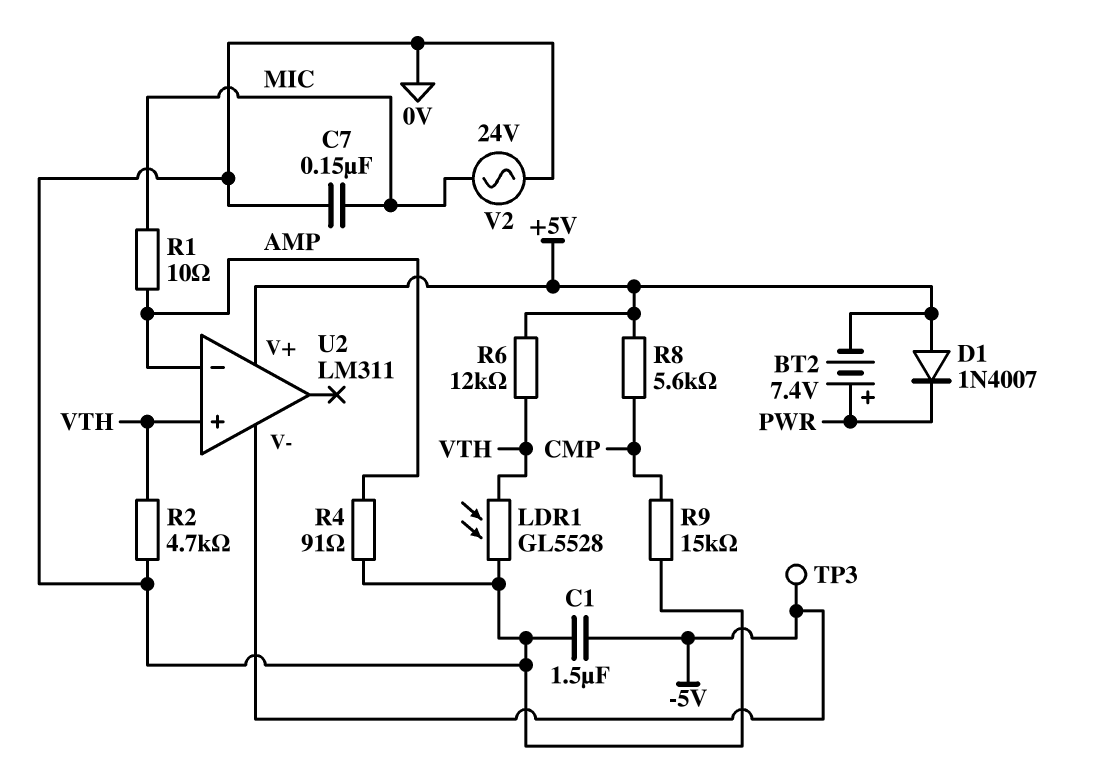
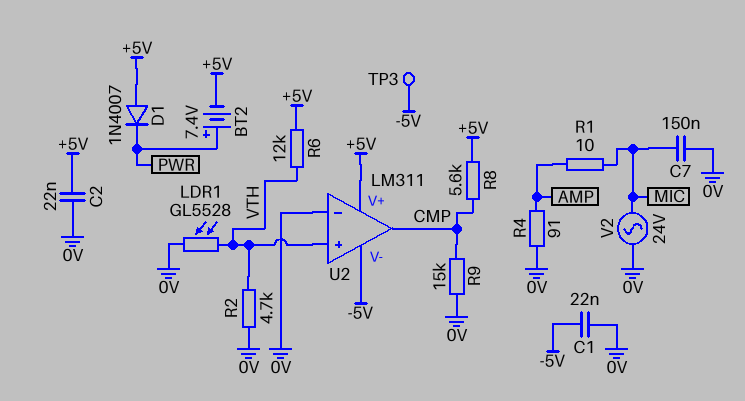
C1: 1.5uF (-5V, 0V) -> 22nF (-5V, 0V)
C2: none -> 22nF (+5V, 0V)
U2 pin in-: AMP -> 0V
U2 pin out: none -> CMP

